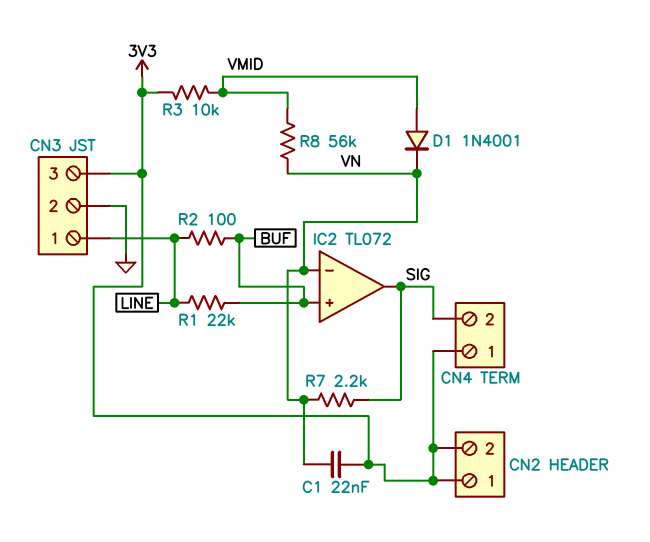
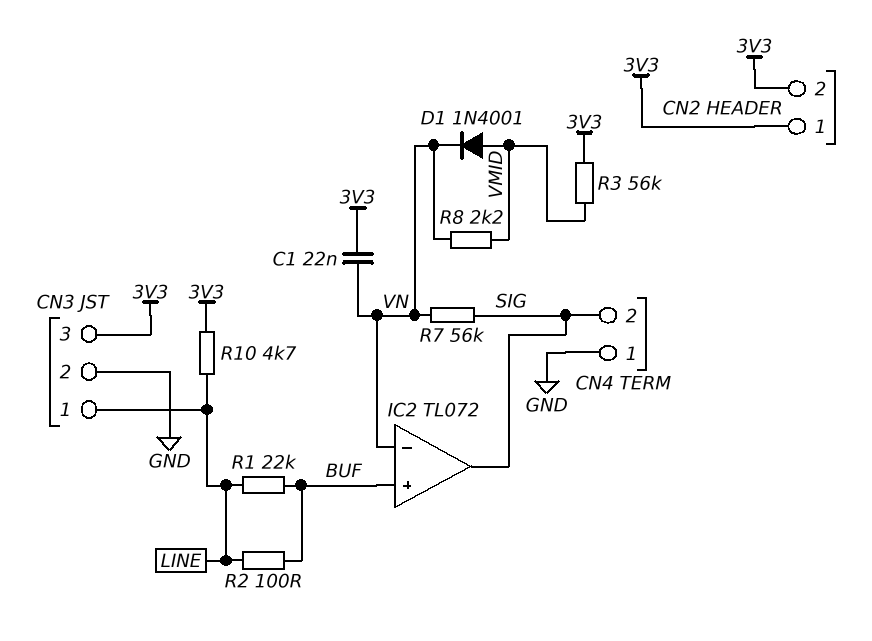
CN4 pin 1: 3V3 -> GND
R3: 10k (3V3, VMID) -> 56k (3V3, VMID)
R7: 2.2k (SIG, VN) -> 56k (SIG, VN)
R8: 56k (VMID, VN) -> 2.2k (VMID, VN)
R10: none -> 4.7k (3V3, LINE)

